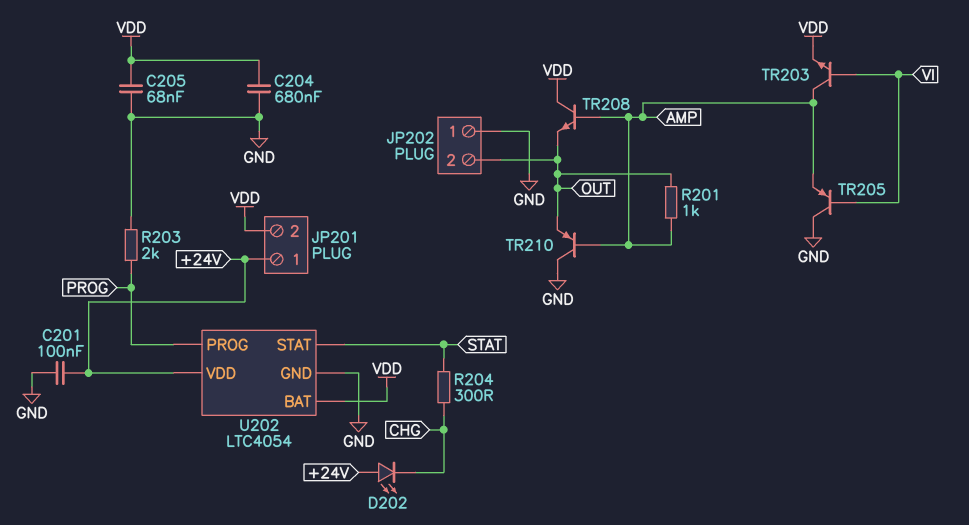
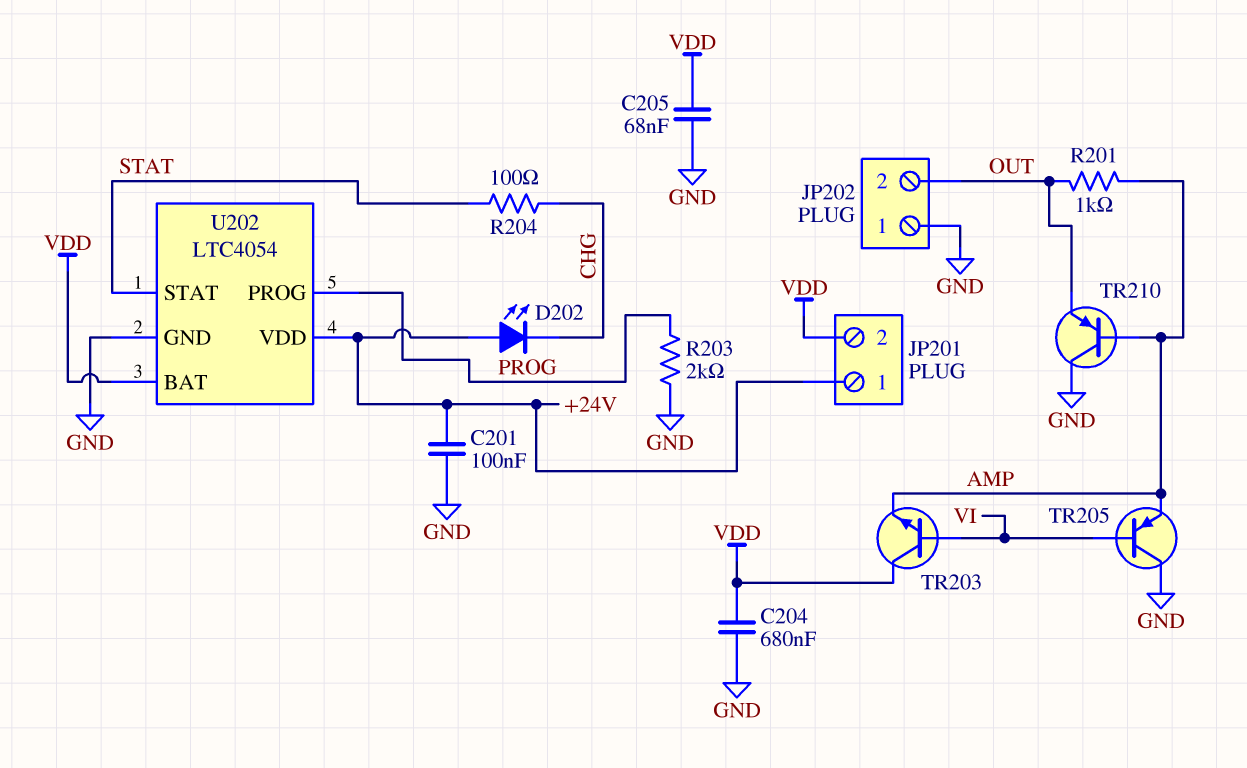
R204: 300 (CHG, STAT) -> 100 (CHG, STAT)
TR203: NPN (B VI, C AMP, E VDD) -> NPN (B VI, C VDD, E AMP)
TR208: NPN (B AMP, C VDD, E OUT) -> none

